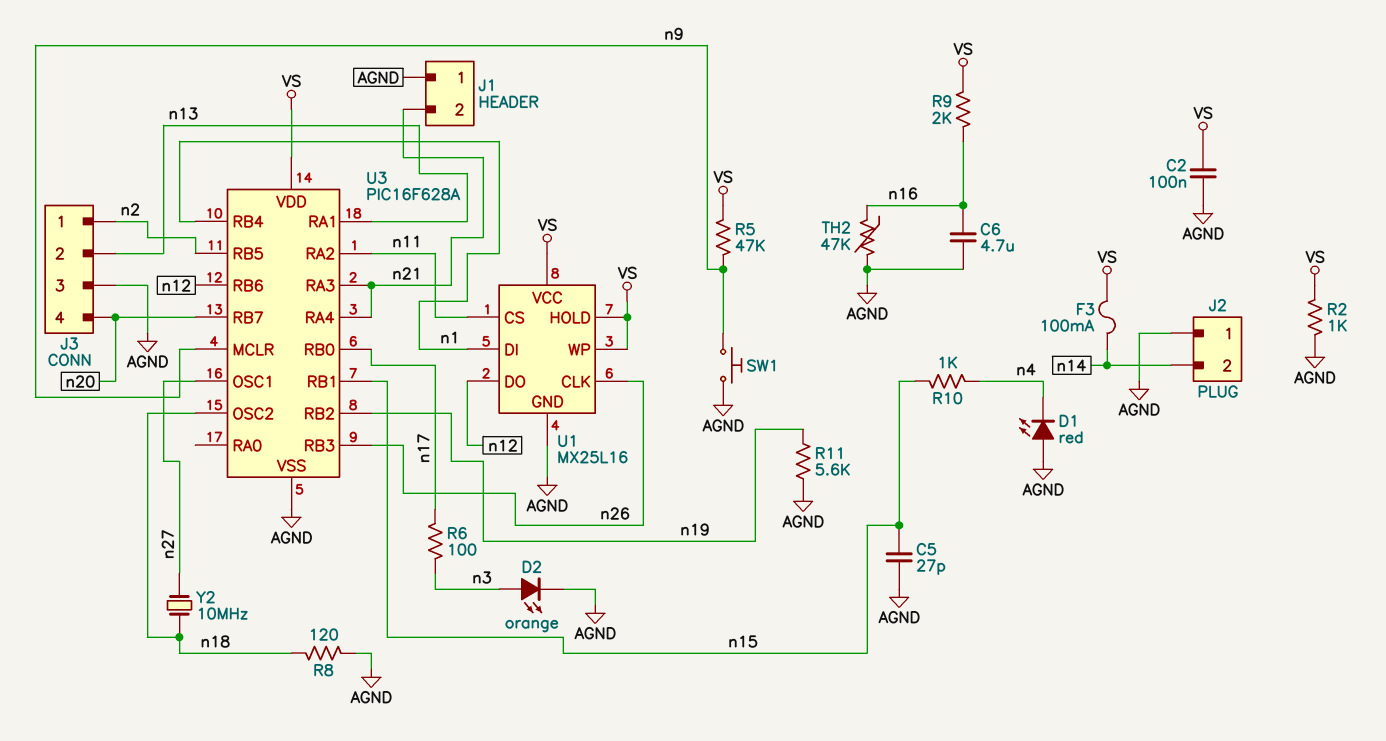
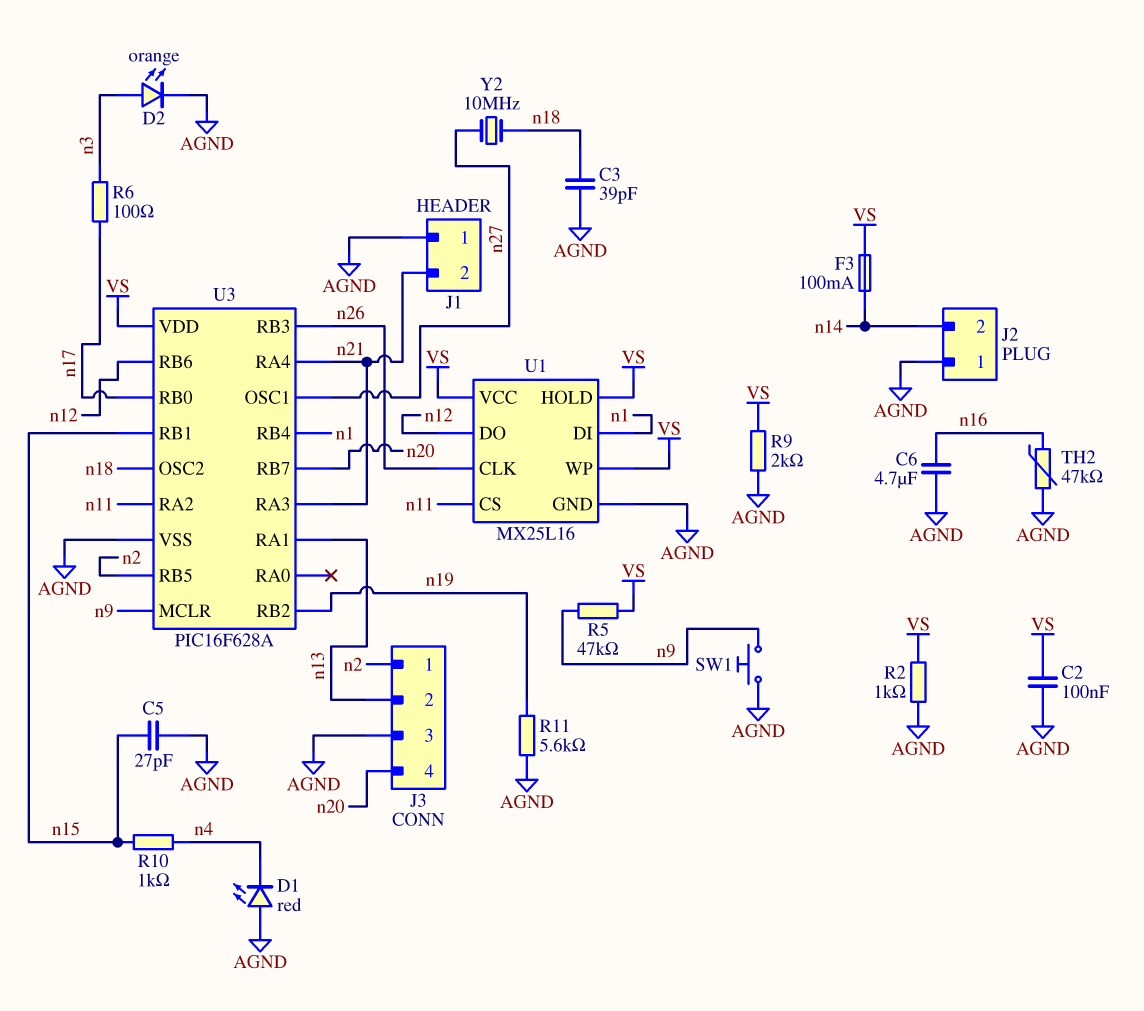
C3: none -> 39pF (AGND, n18)
R8: 120 (AGND, n18) -> none
R9: 2k (VS, n16) -> 2k (AGND, VS)

